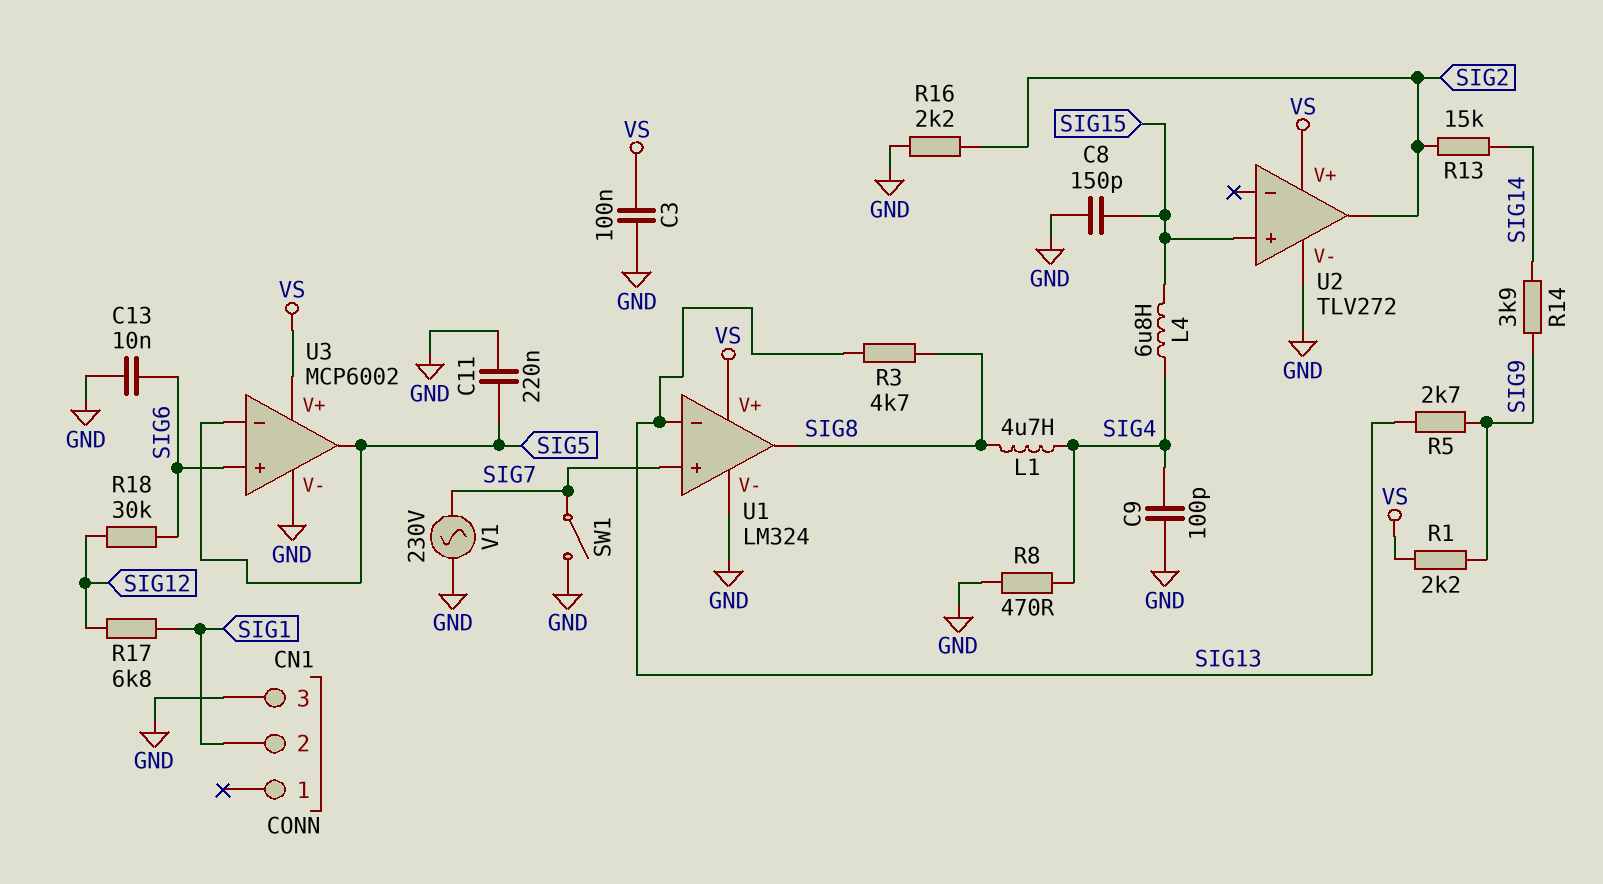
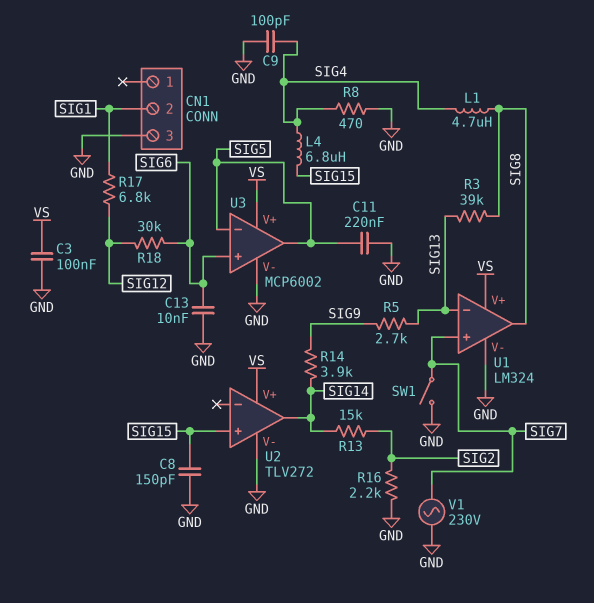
R1: 2.2k (SIG9, VS) -> none
R3: 4.7k (SIG8, SIG13) -> 39k (SIG8, SIG13)
U2 pin out: SIG2 -> SIG14

